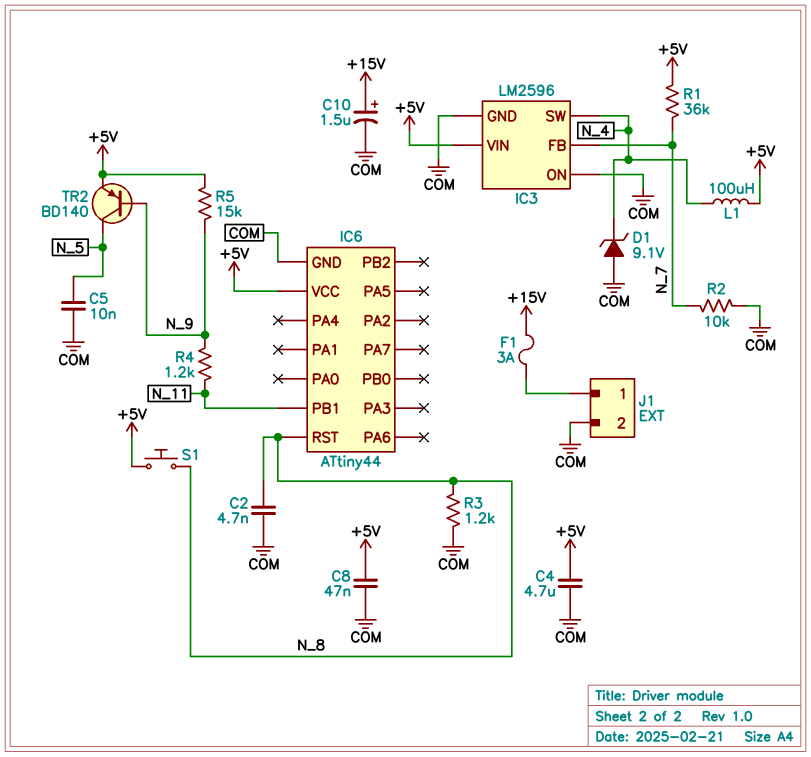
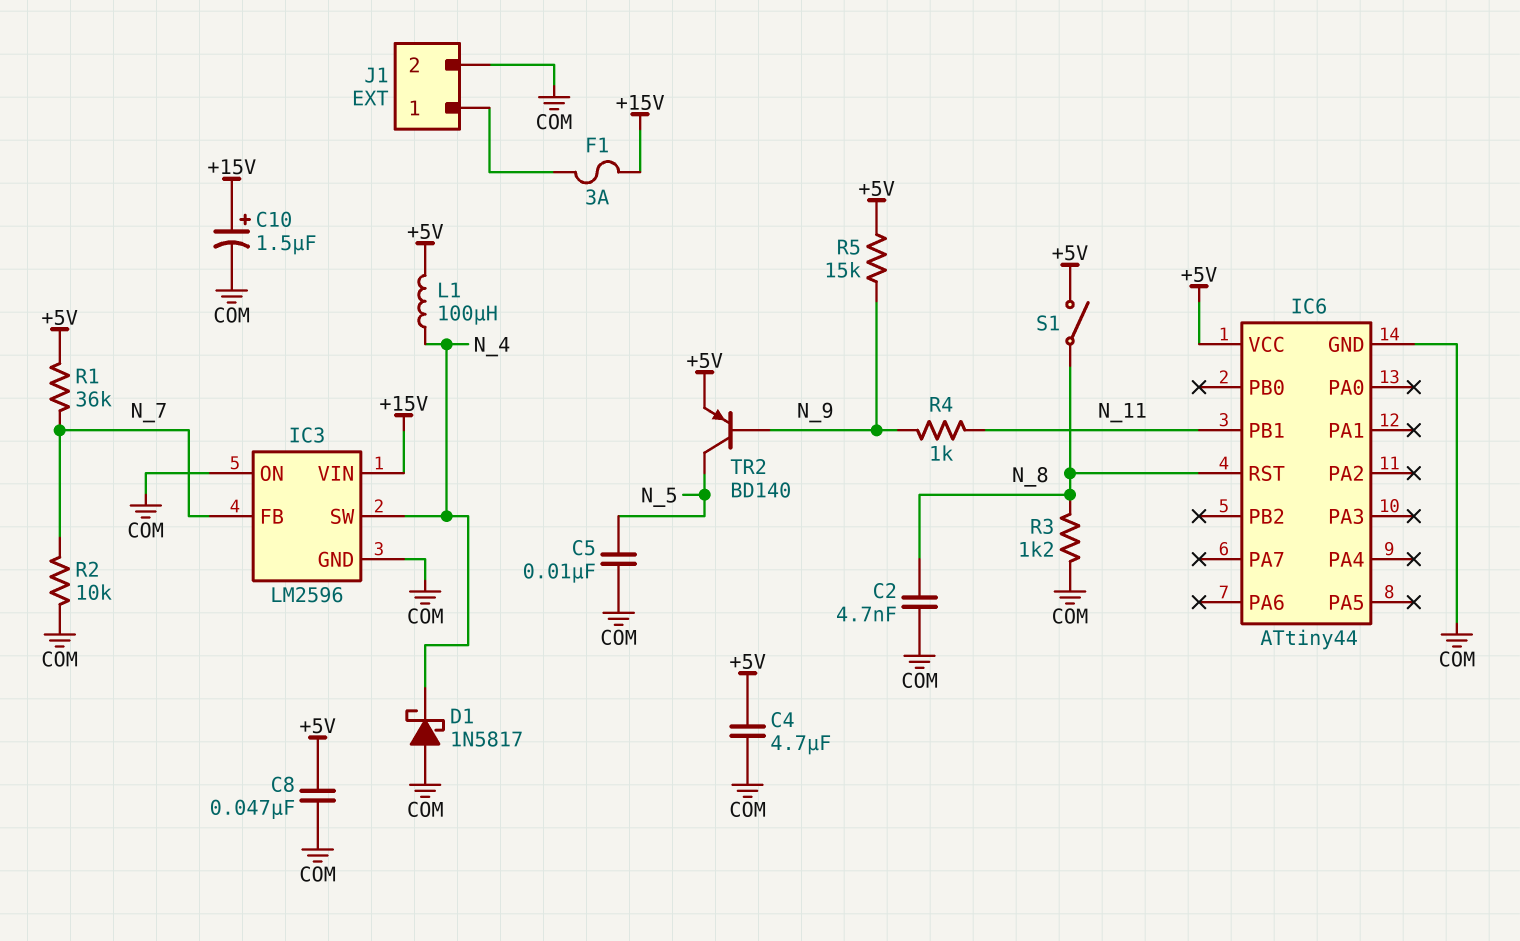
D1: zener 9.1V (A COM, K N_4) -> schottky 1N5817 (A COM, K N_4)
IC3 pin VIN: +5V -> +15V
R4: 1.2k (N_9, N_11) -> 1k (N_9, N_11)
S1: button (+5V, N_8) -> switch (+5V, N_8)

